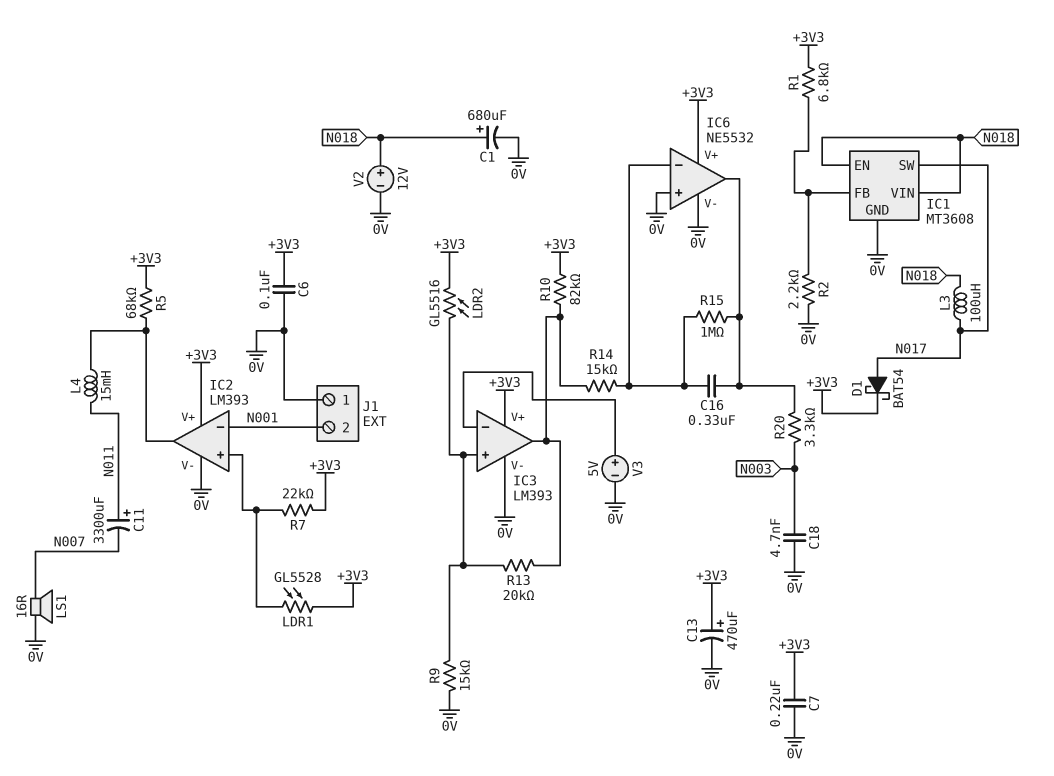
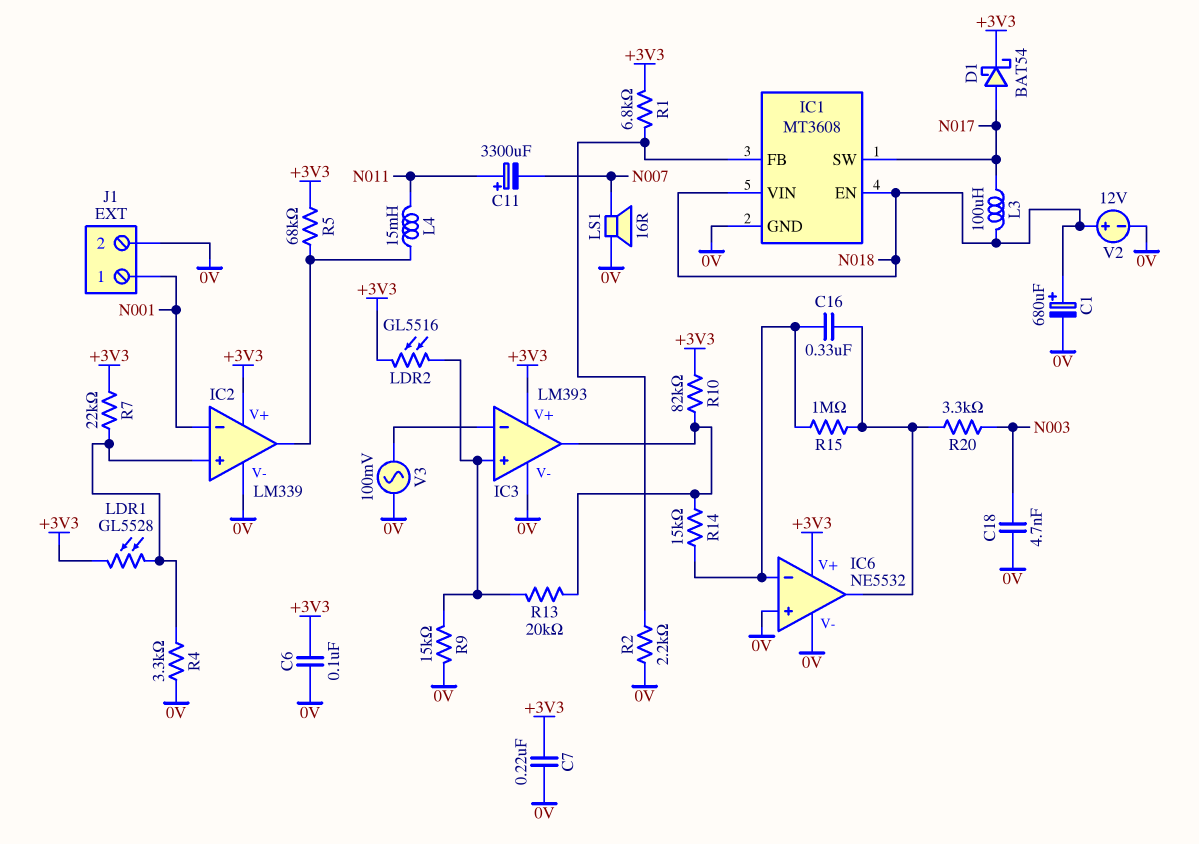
C13: 470uF (plus +3V3, minus 0V) -> none
IC2: LM393 -> LM339
J1 pin 1: 0V -> N001
J1 pin 2: N001 -> 0V
R4: none -> 3.3k (0V, IC2/in+)
V3: 5V (plus IC3/in-, minus 0V) -> AC 100mV (0V, IC3/in-)

